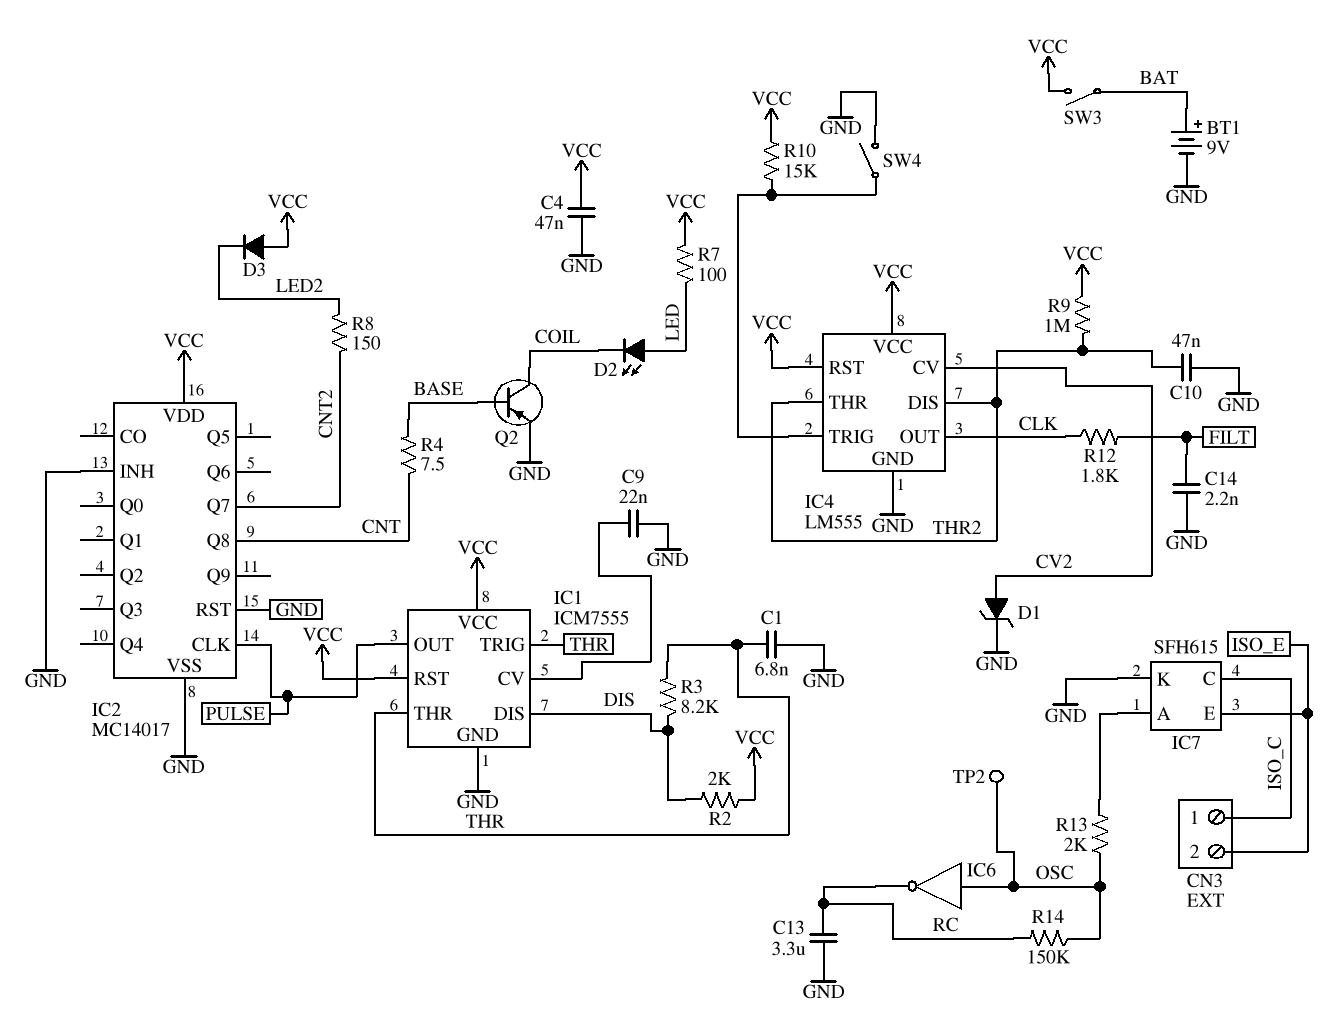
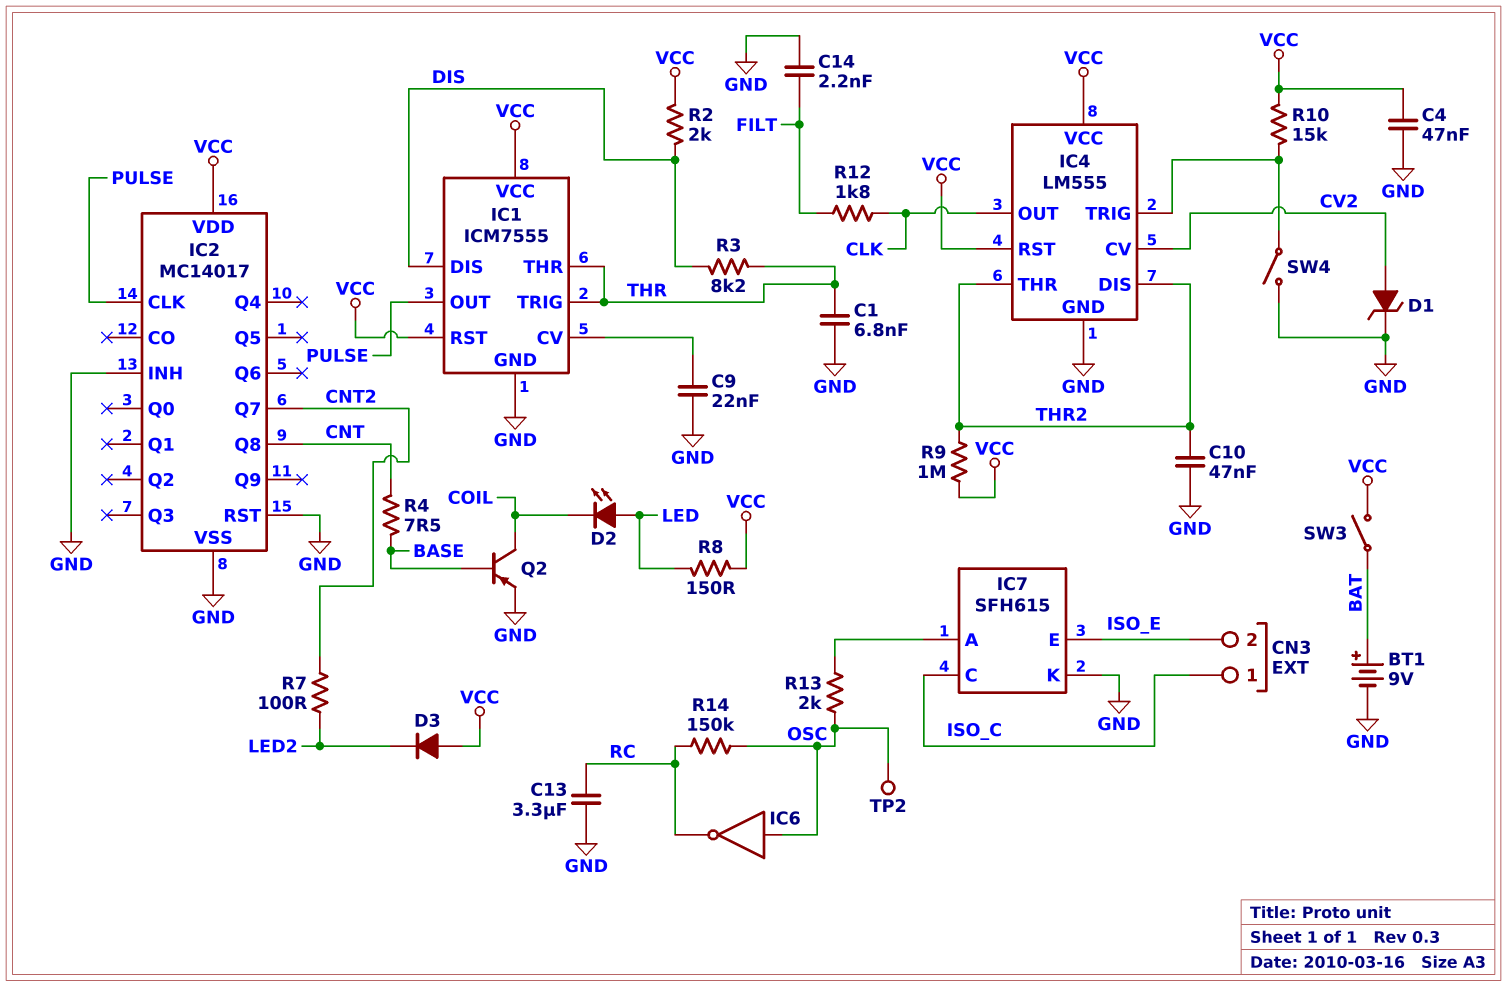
R7: 100 (LED, VCC) -> 100 (CNT2, LED2)
R8: 150 (CNT2, LED2) -> 150 (LED, VCC)

